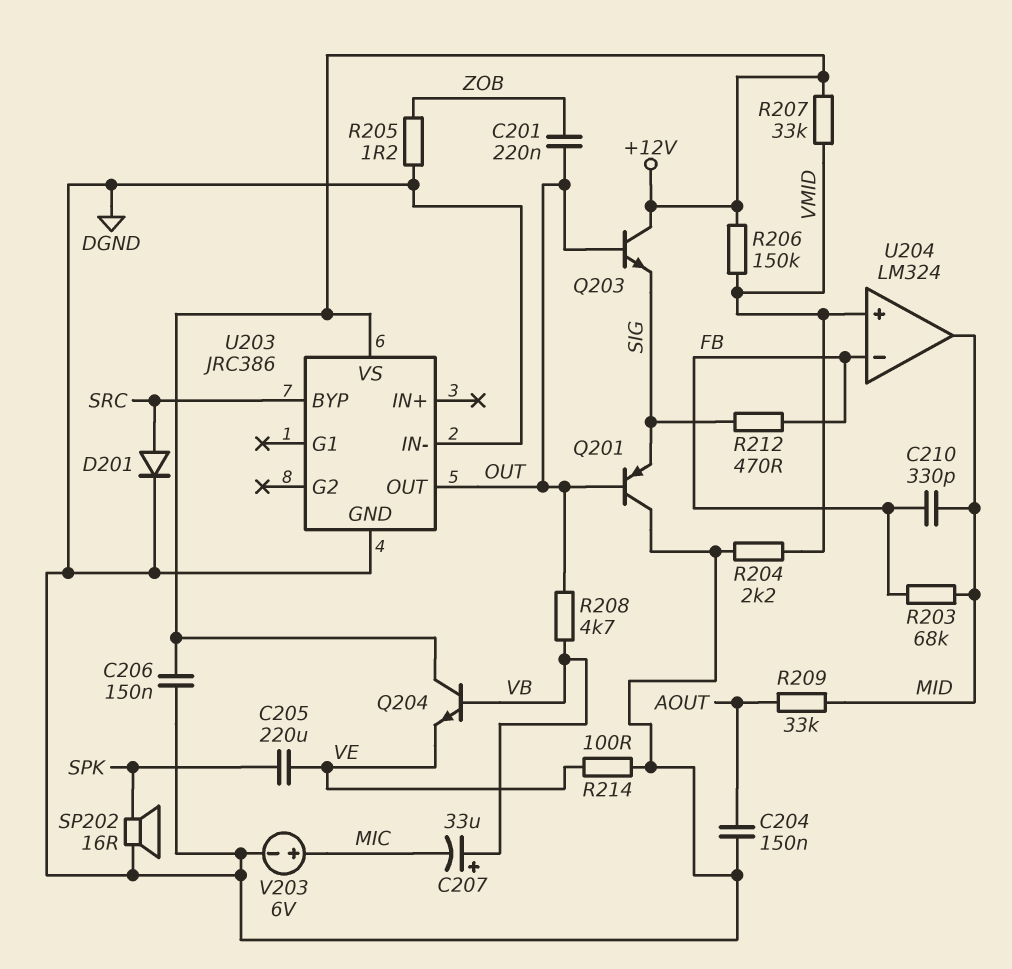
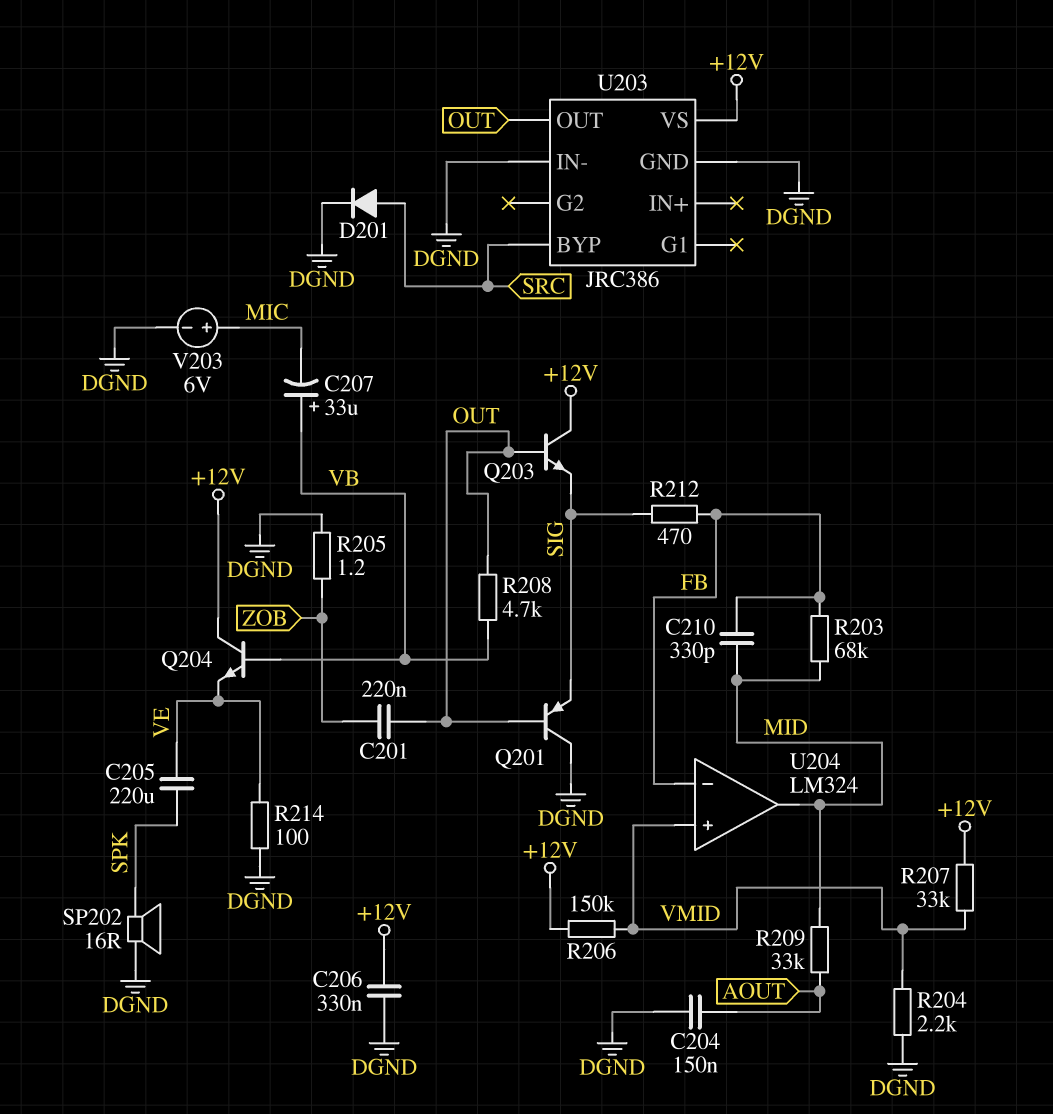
C206: 150nF (+12V, DGND) -> 330nF (+12V, DGND)

